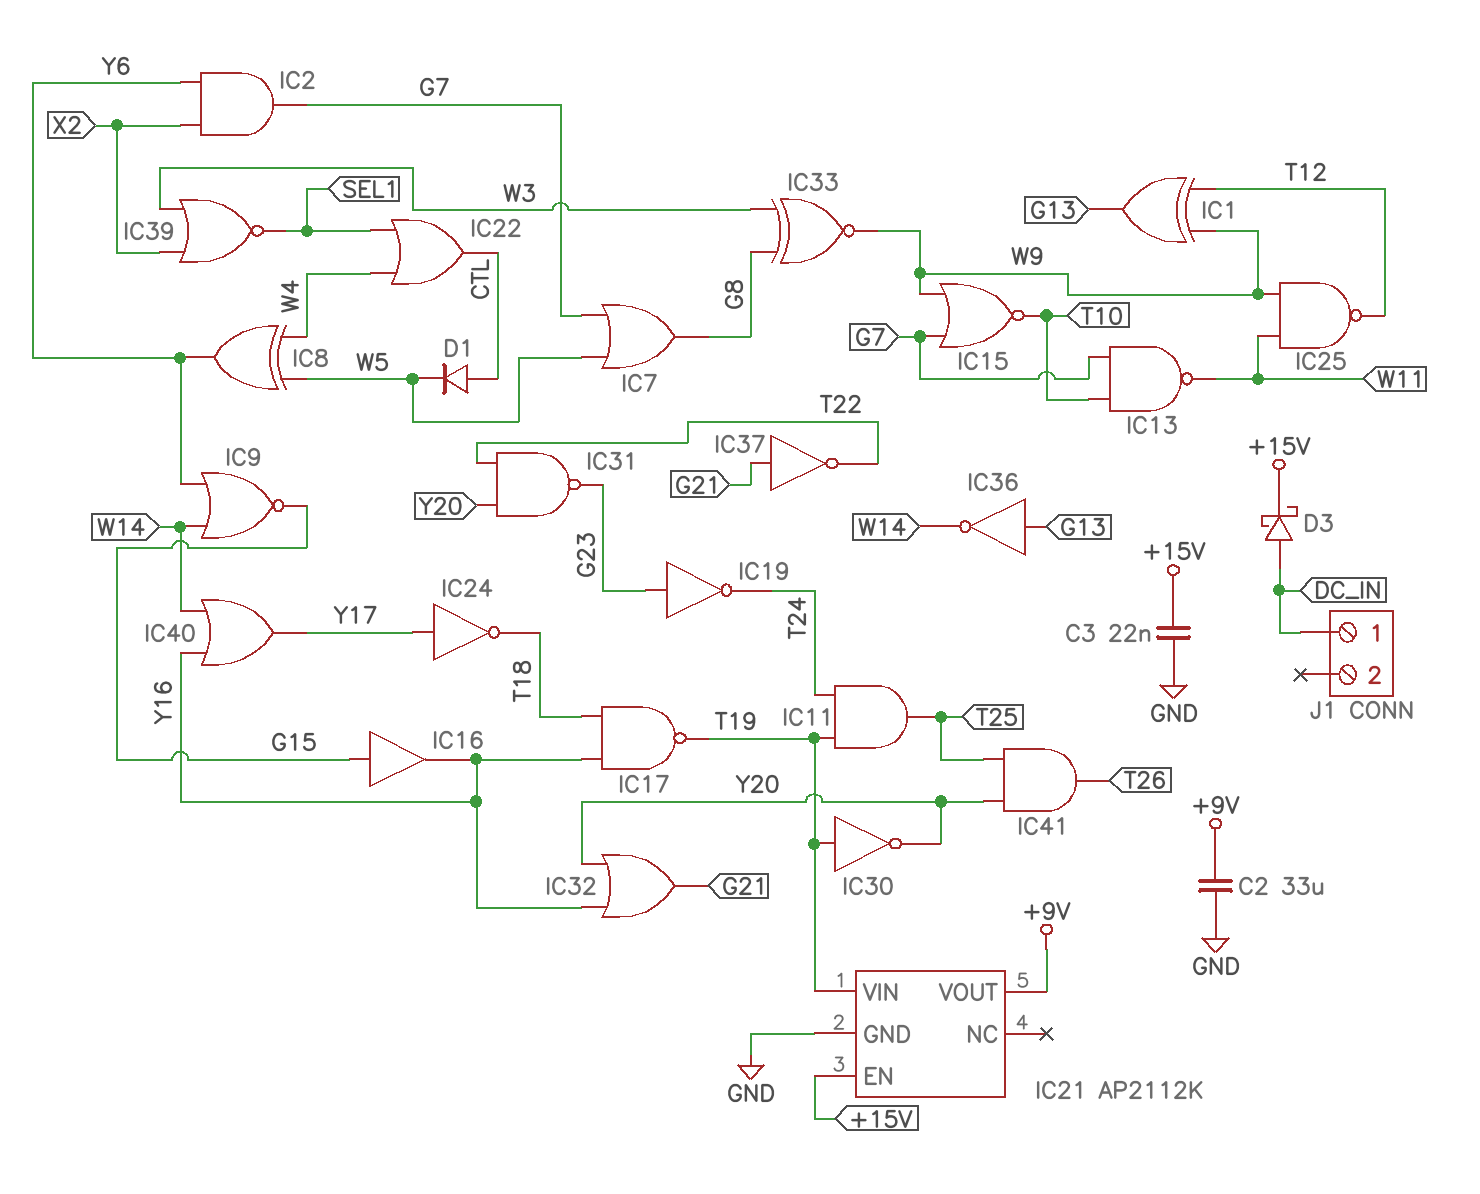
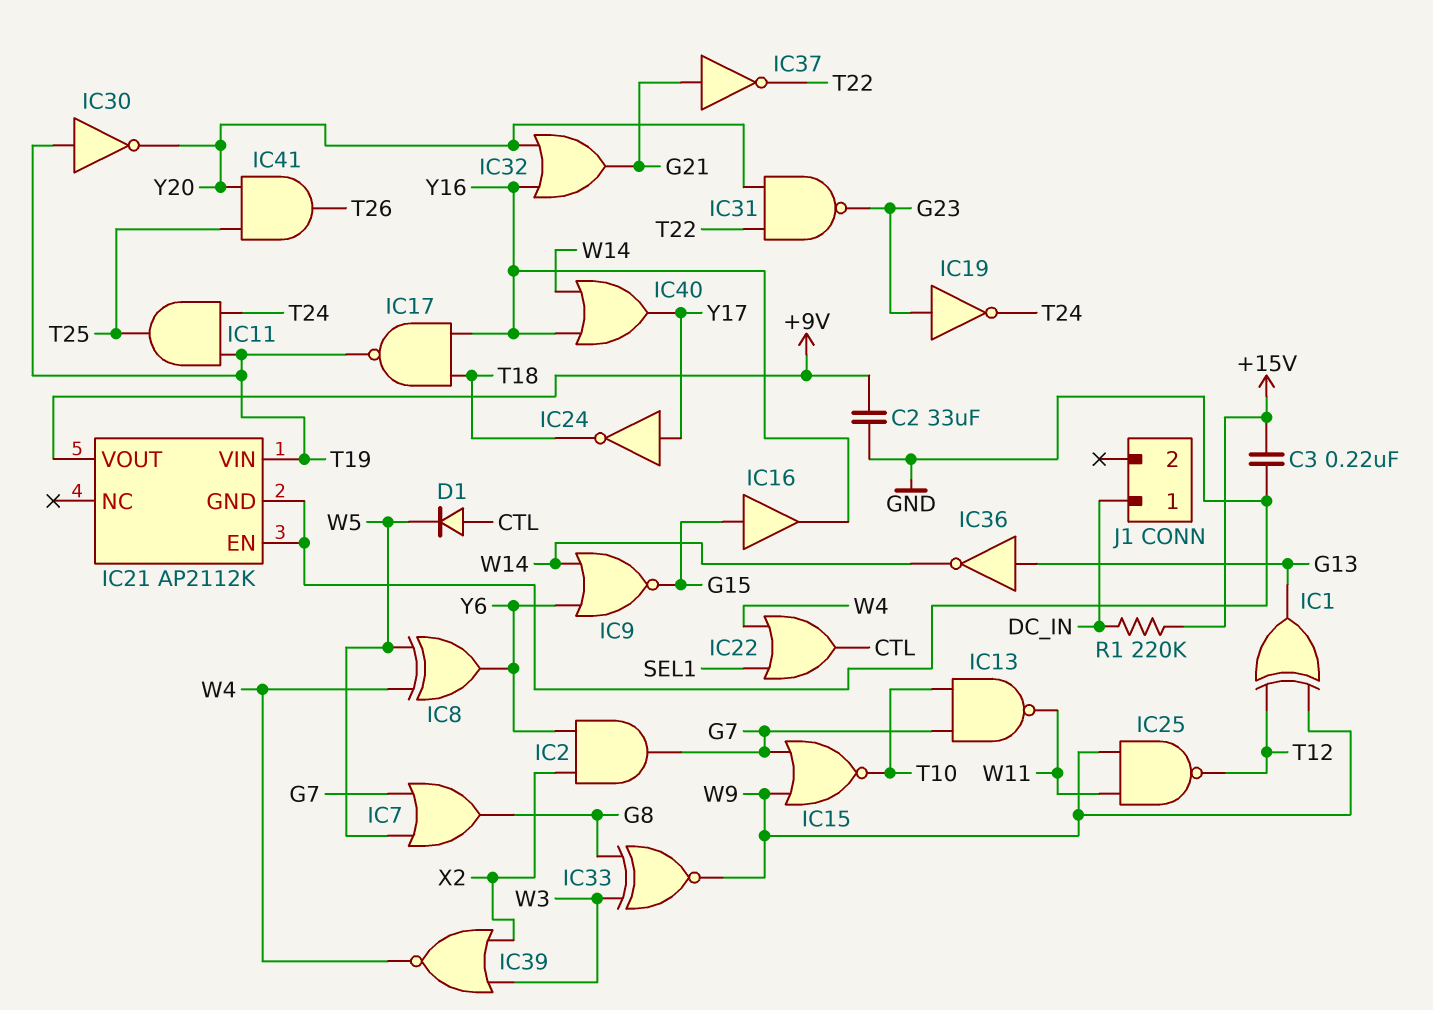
C3: 22nF (+15V, GND) -> 220nF (+15V, GND)
D3: schottky (A DC_IN, K +15V) -> none
IC21 pin EN: +15V -> GND
IC39: NOR (in W3, in X2, out SEL1) -> NOR (in W3, in X2, out W4)
R1: none -> 220k (+15V, DC_IN)

